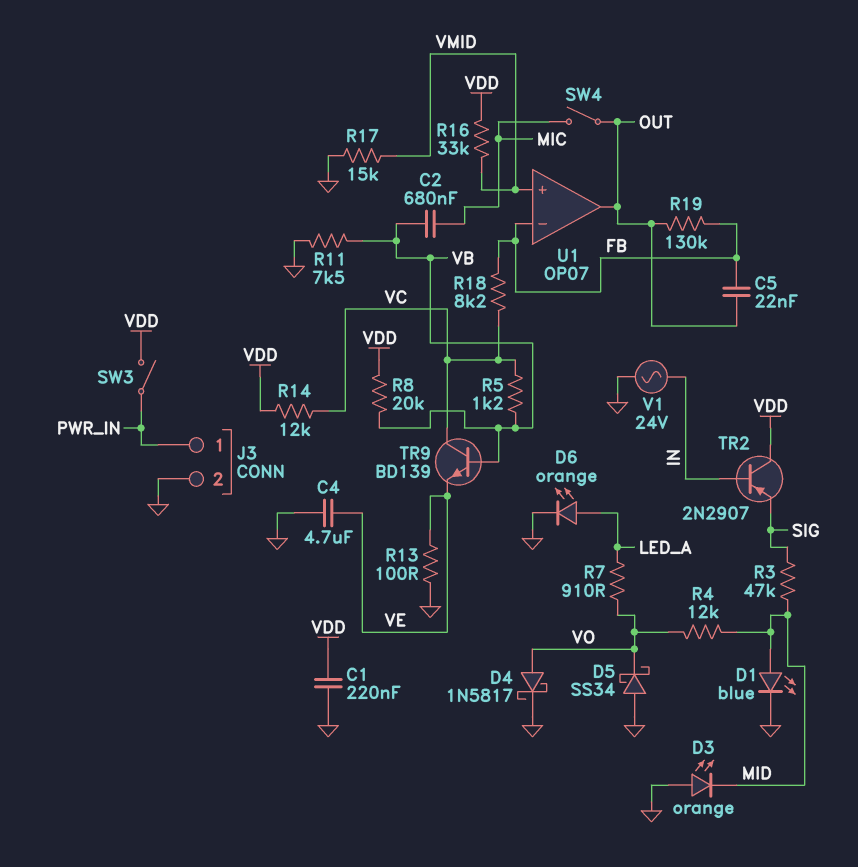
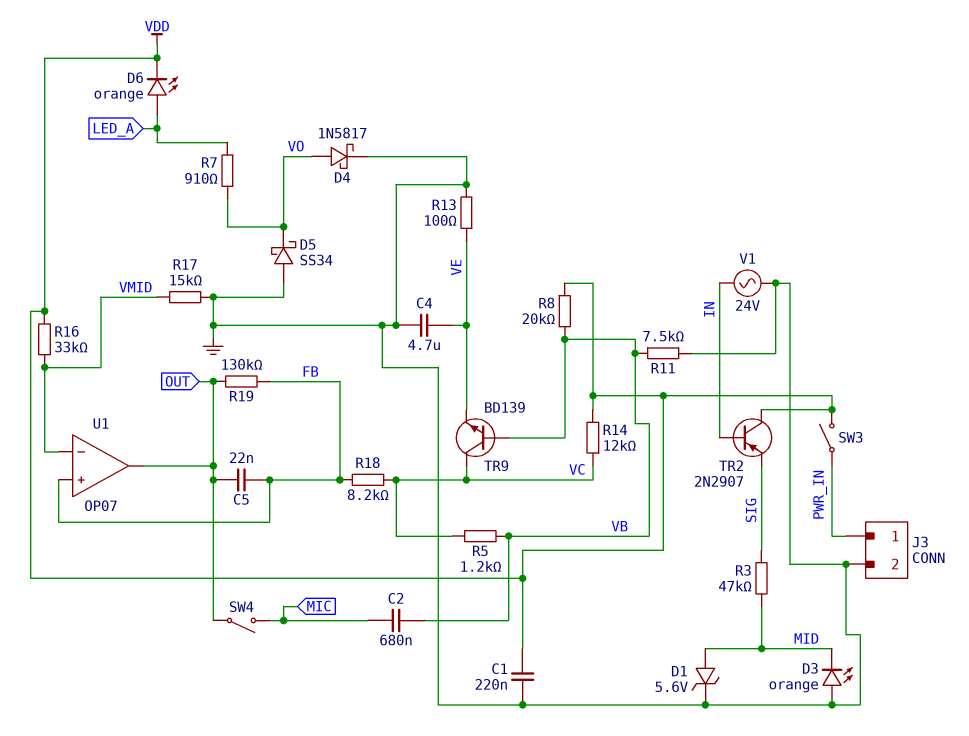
D1: LED blue (A MID, K GND) -> zener 5.6V (A MID, K GND)
D6: LED orange (A LED_A, K GND) -> LED orange (A LED_A, K VDD)
R4: 12k (MID, VO) -> none
U1 pin in+: VMID -> FB
U1 pin in-: FB -> VMID

